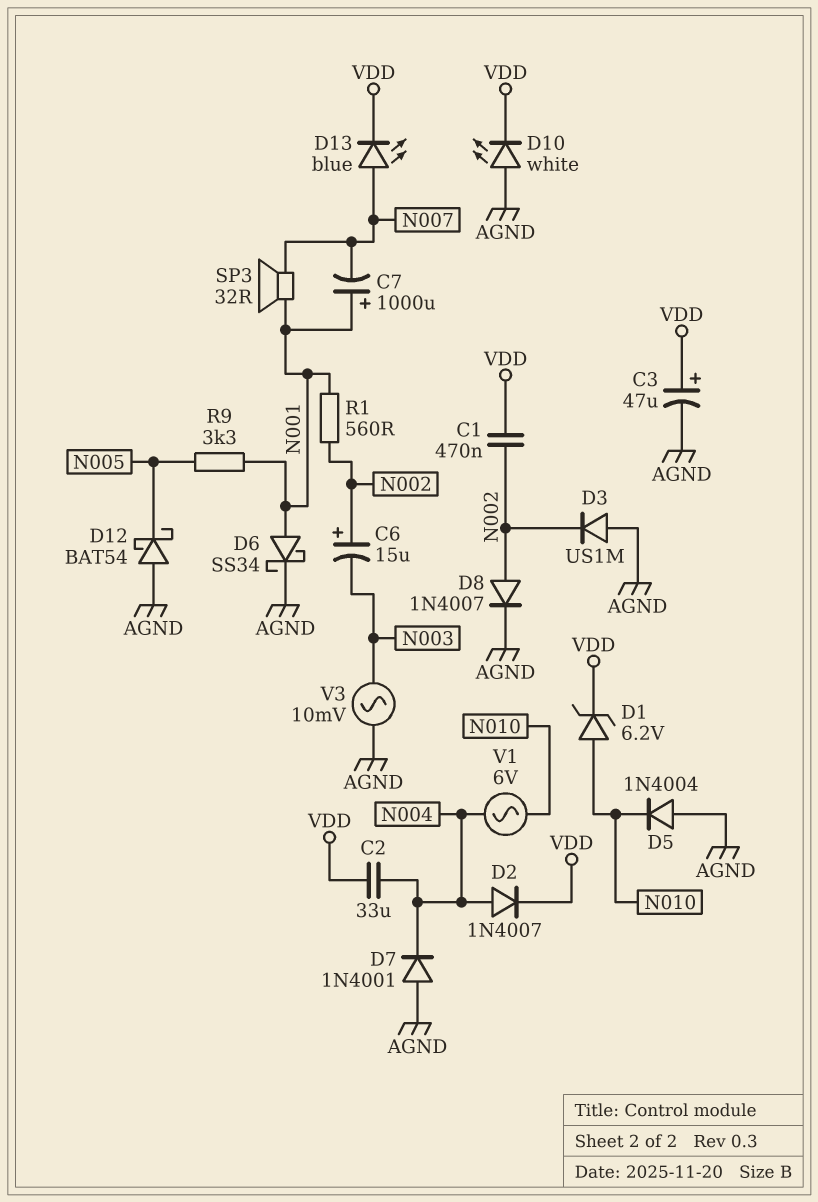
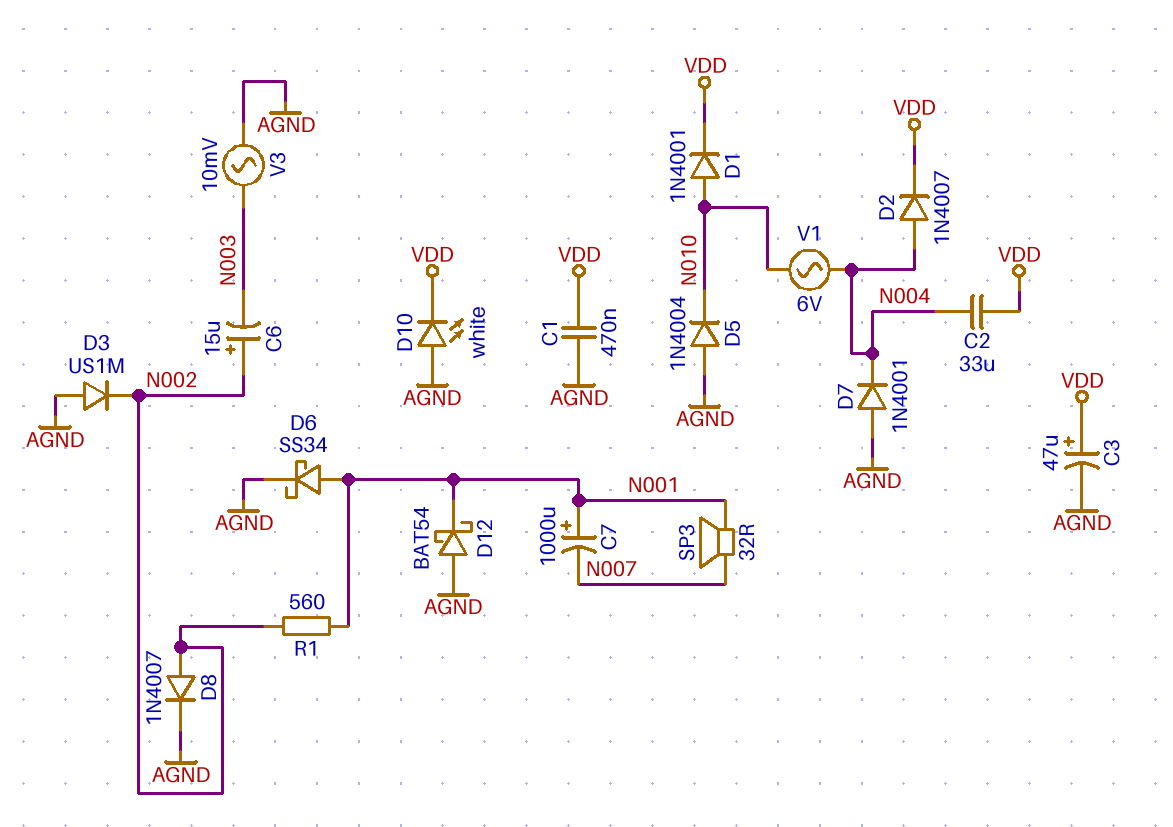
C1: 470nF (N002, VDD) -> 470nF (AGND, VDD)
D1: zener 6.2V (A N010, K VDD) -> diode 1N4001 (A N010, K VDD)
D12: schottky BAT54 (A AGND, K N005) -> schottky BAT54 (A AGND, K N001)
D13: LED blue (A N007, K VDD) -> none
R9: 3.3k (N001, N005) -> none

